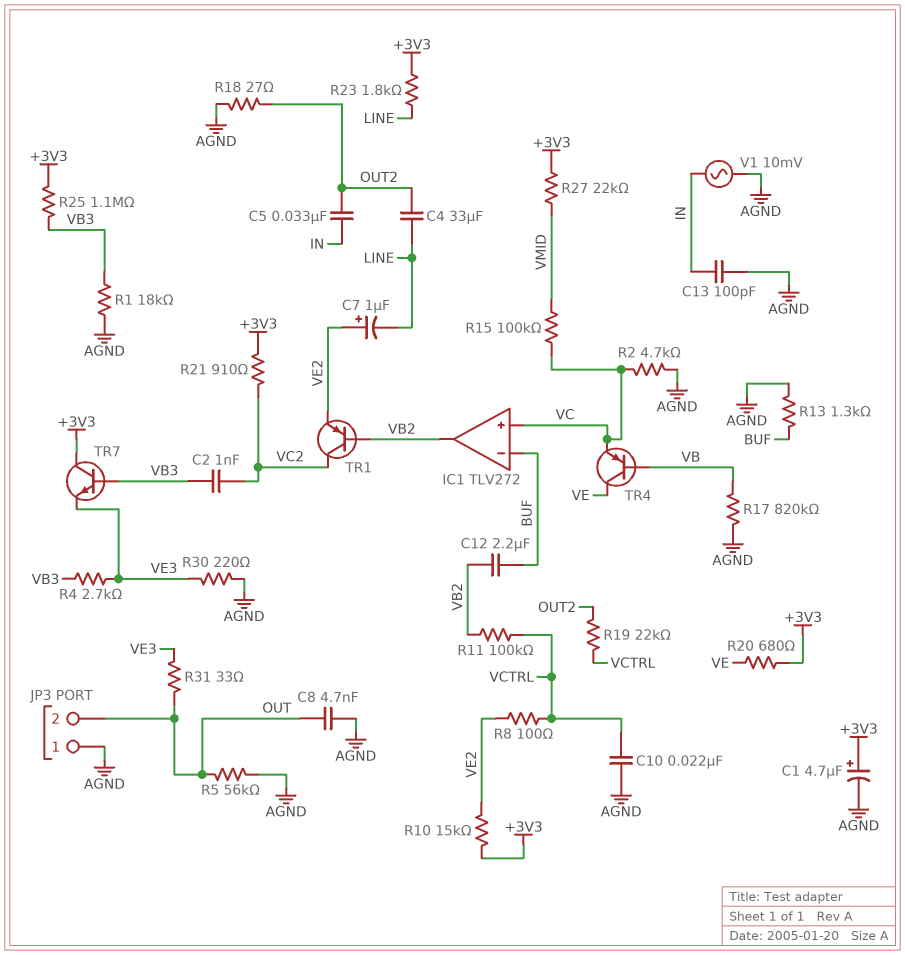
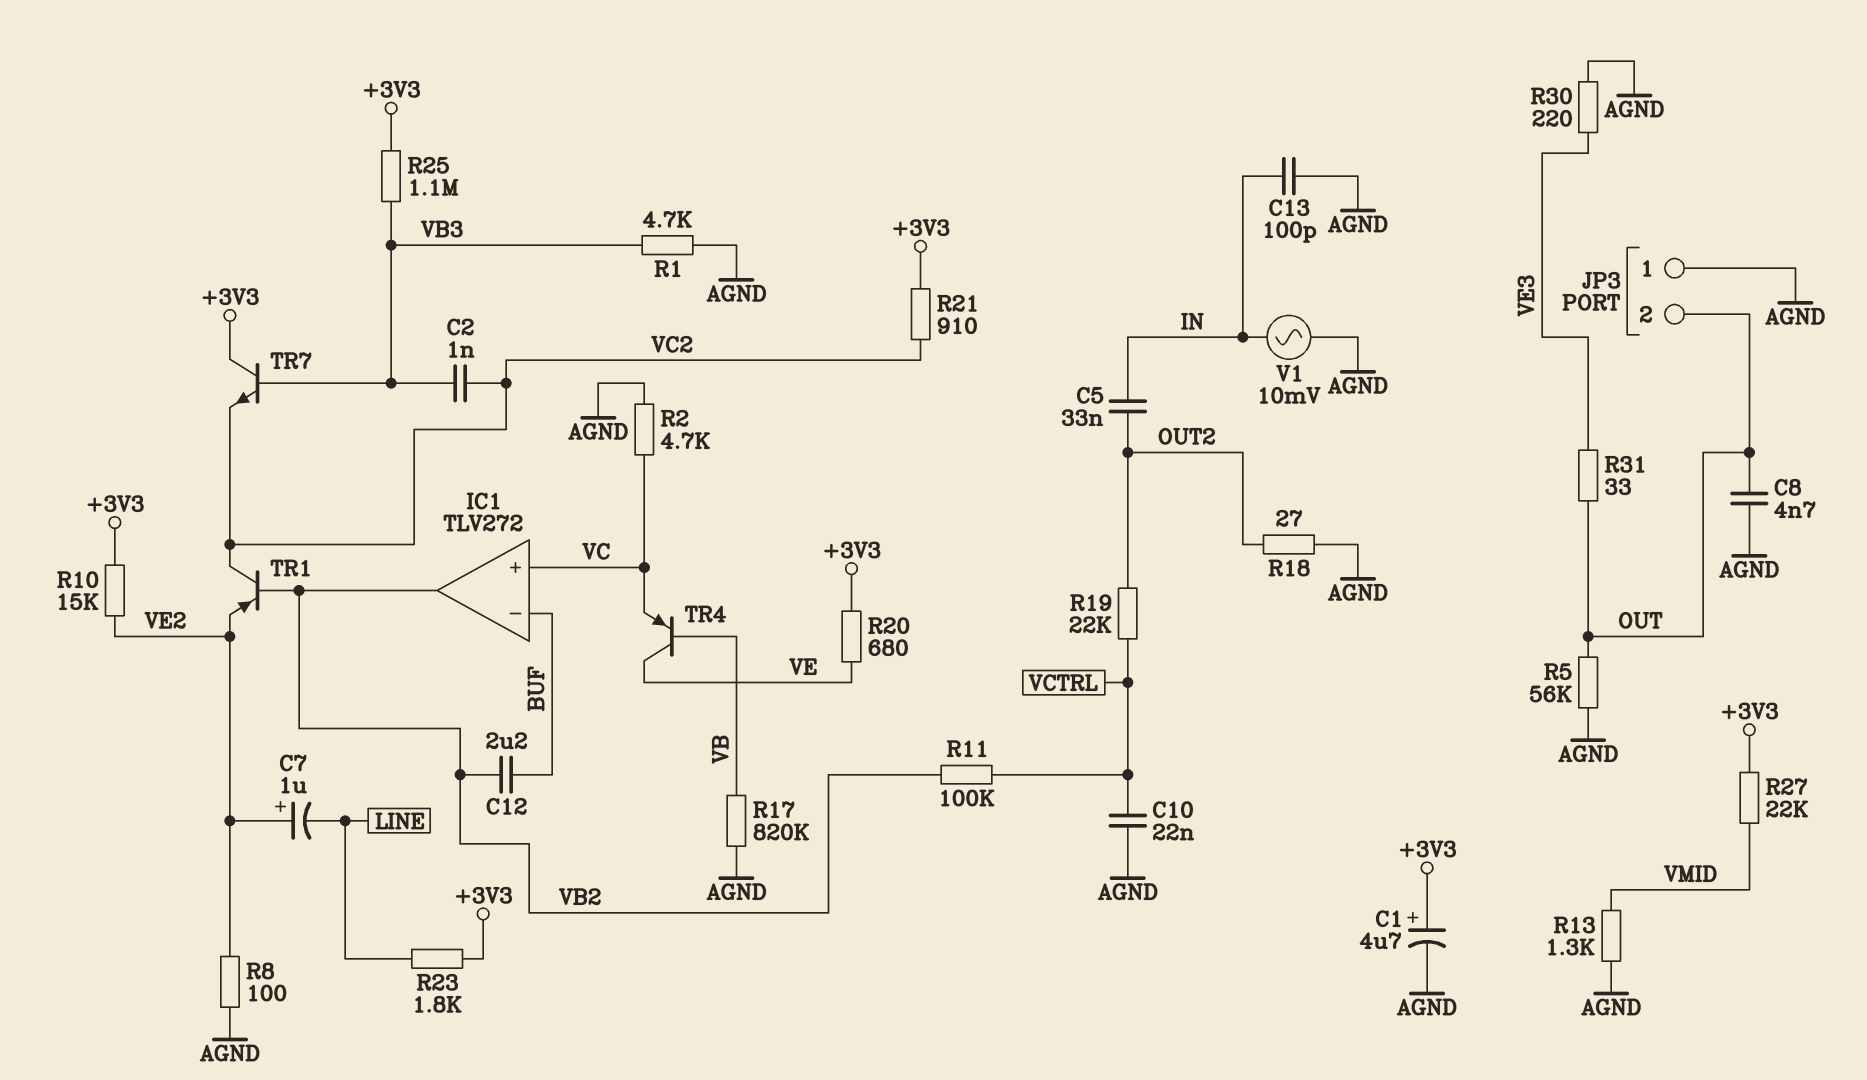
C4: 33uF (LINE, OUT2) -> none
R1: 18k (AGND, VB3) -> 4.7k (AGND, VB3)
R4: 2.7k (VB3, VE3) -> none
R8: 100 (VCTRL, VE2) -> 100 (AGND, VE2)
R13: 1.3k (AGND, BUF) -> 1.3k (AGND, VMID)
R15: 100k (VC, VMID) -> none
TR7: NPN (B VB3, C +3V3, E VE3) -> NPN (B VB3, C +3V3, E VC2)

